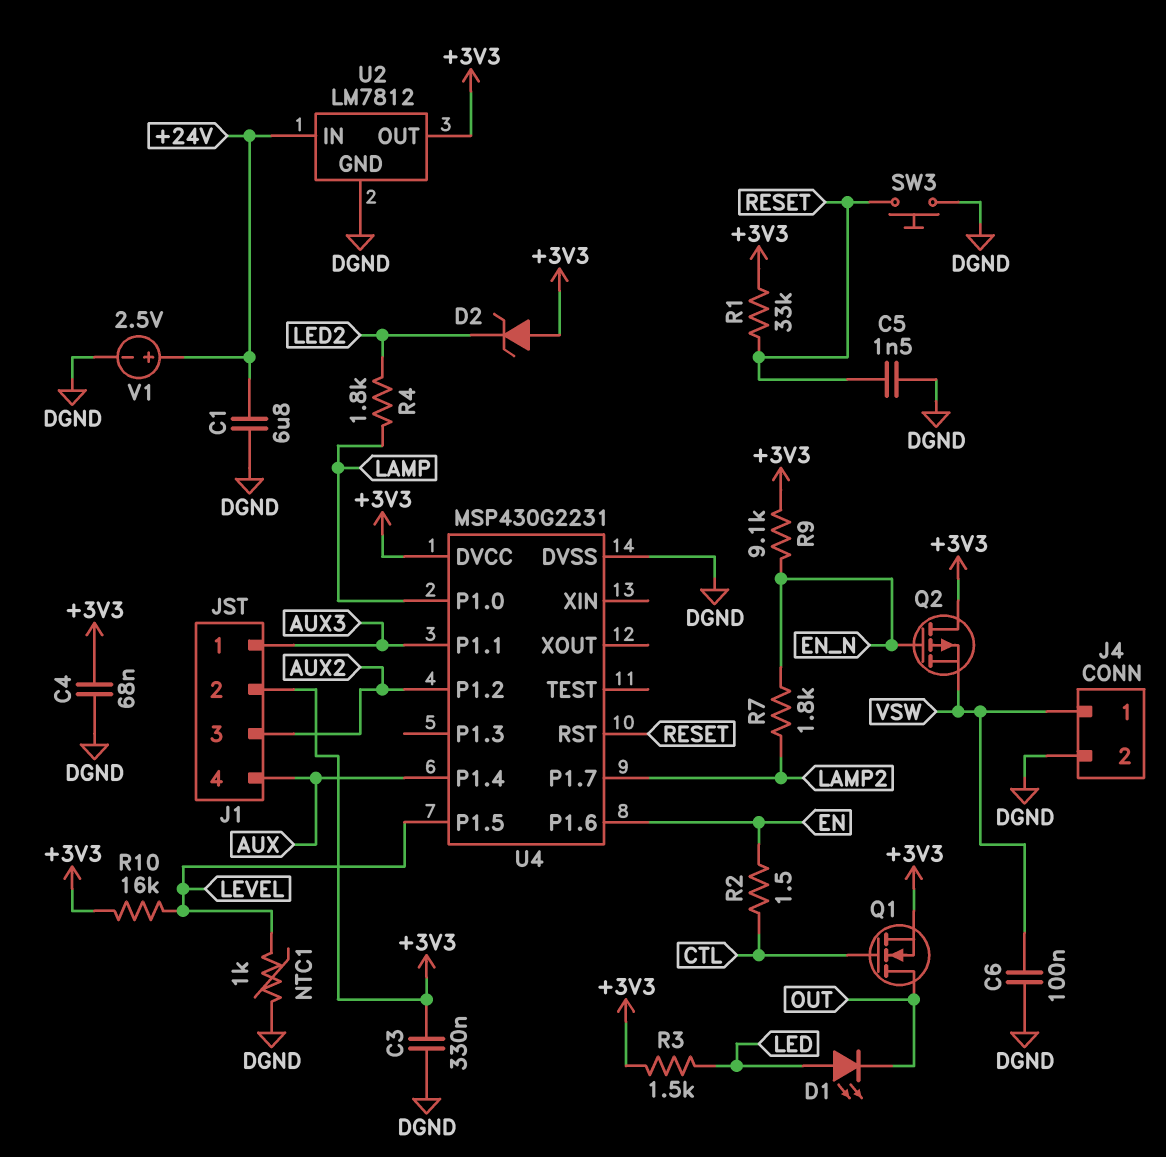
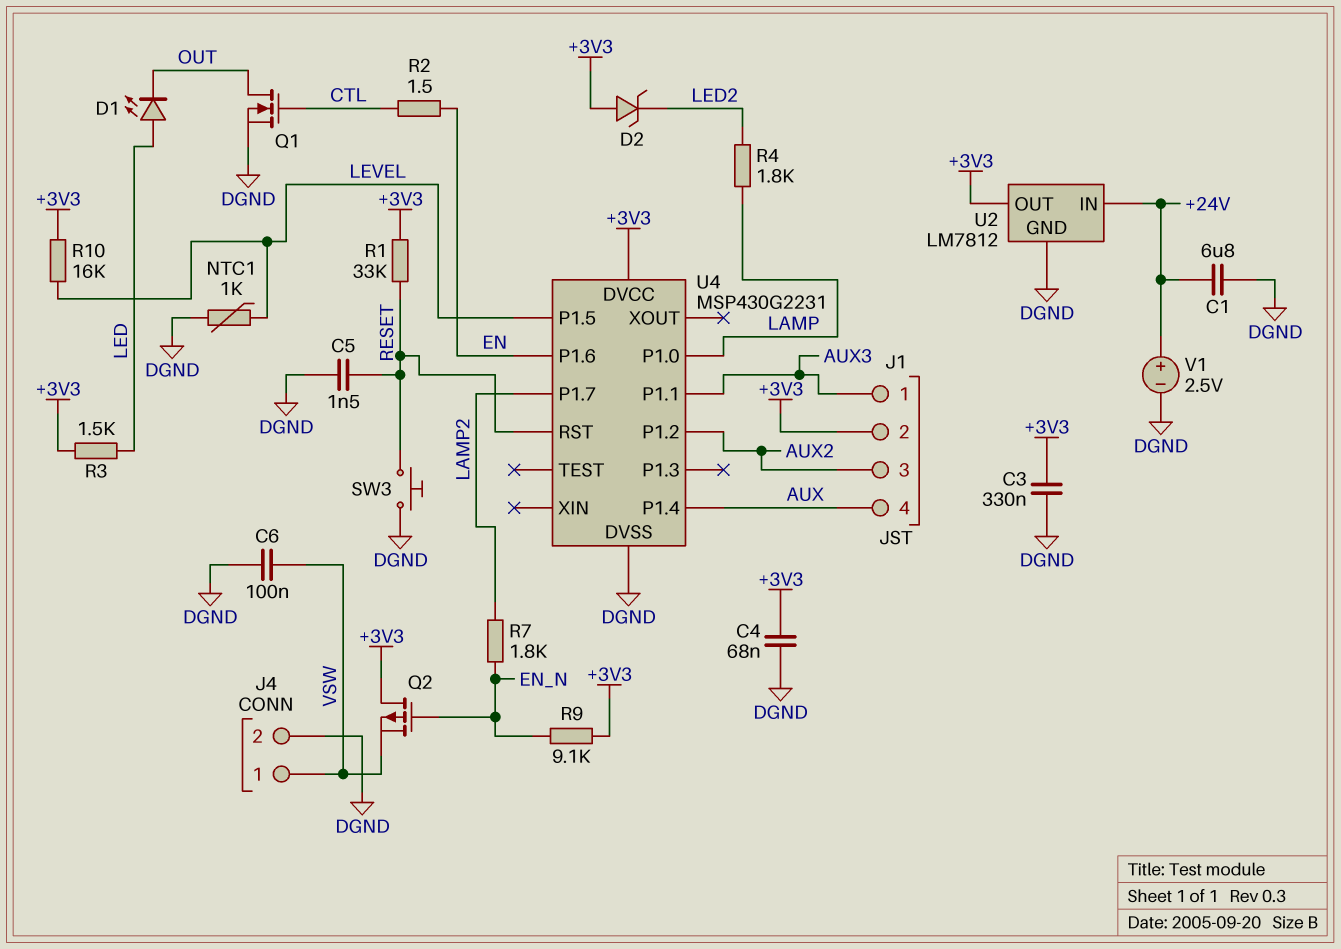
Q1: NMOS (G CTL, D OUT, S +3V3) -> NMOS (G CTL, D OUT, S DGND)

